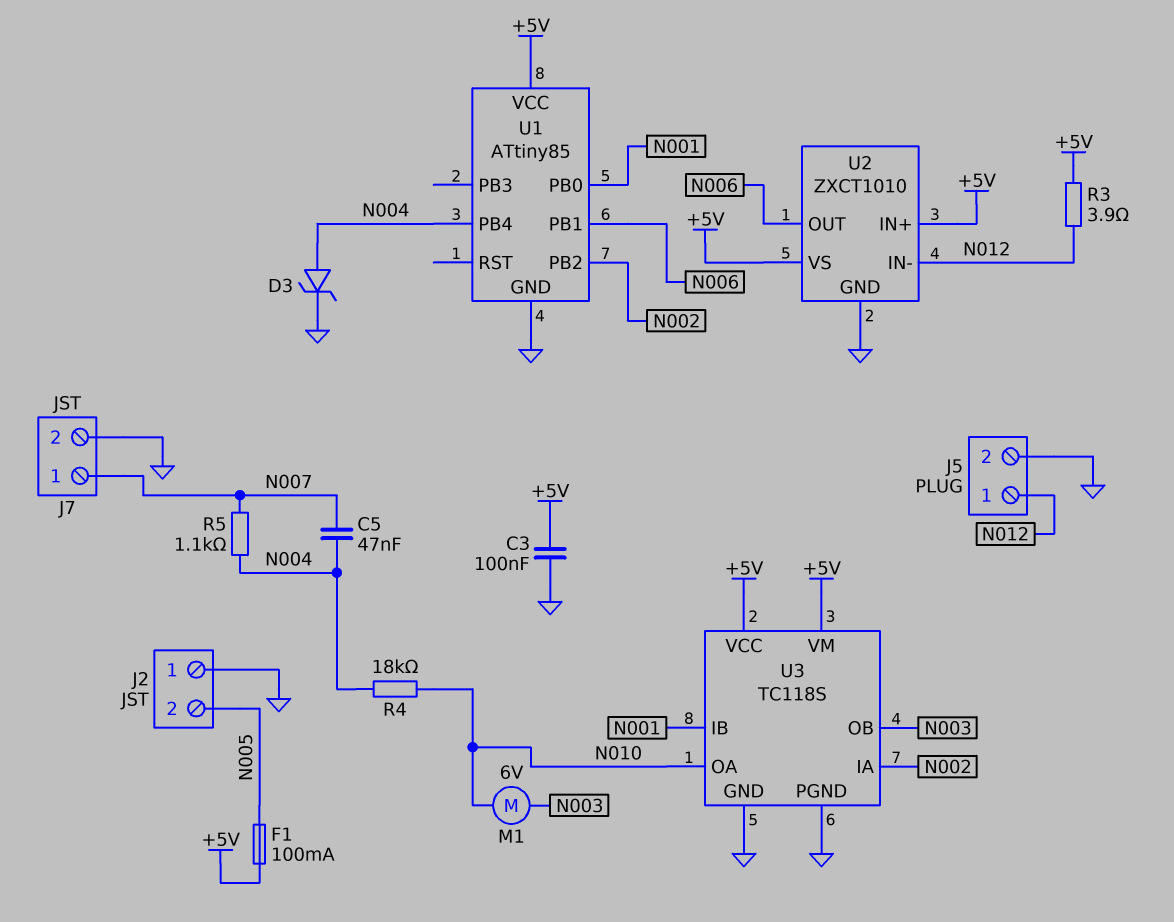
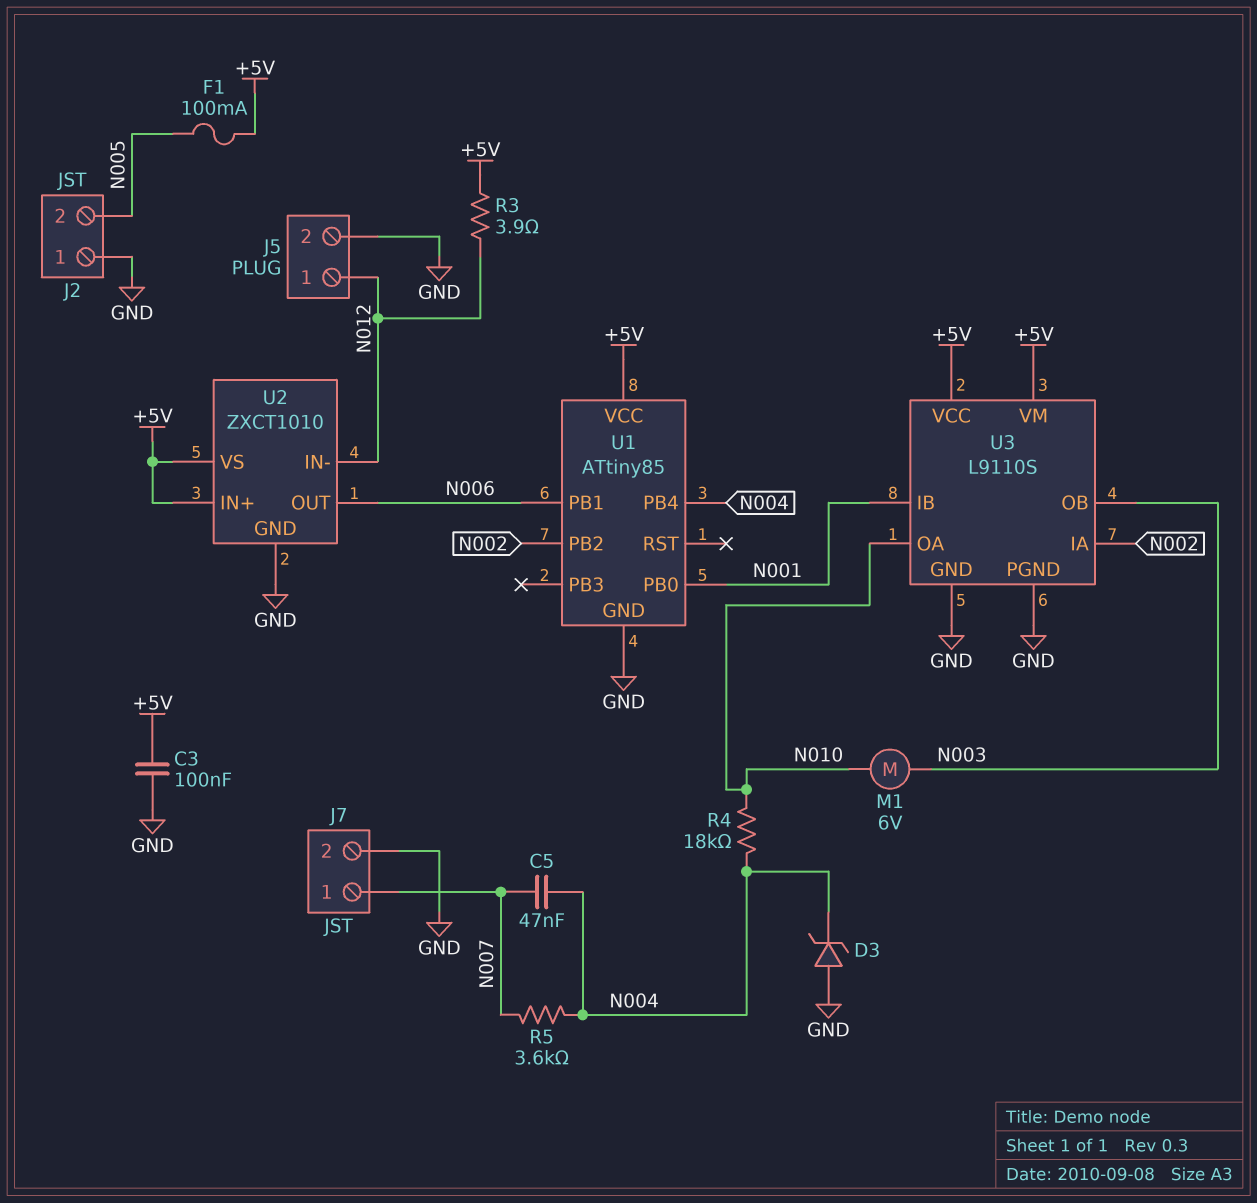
D3: zener (A N004, K GND) -> zener (A GND, K N004)
R5: 1.1k (N004, N007) -> 3.6k (N004, N007)
U3: TC118S -> L9110S

